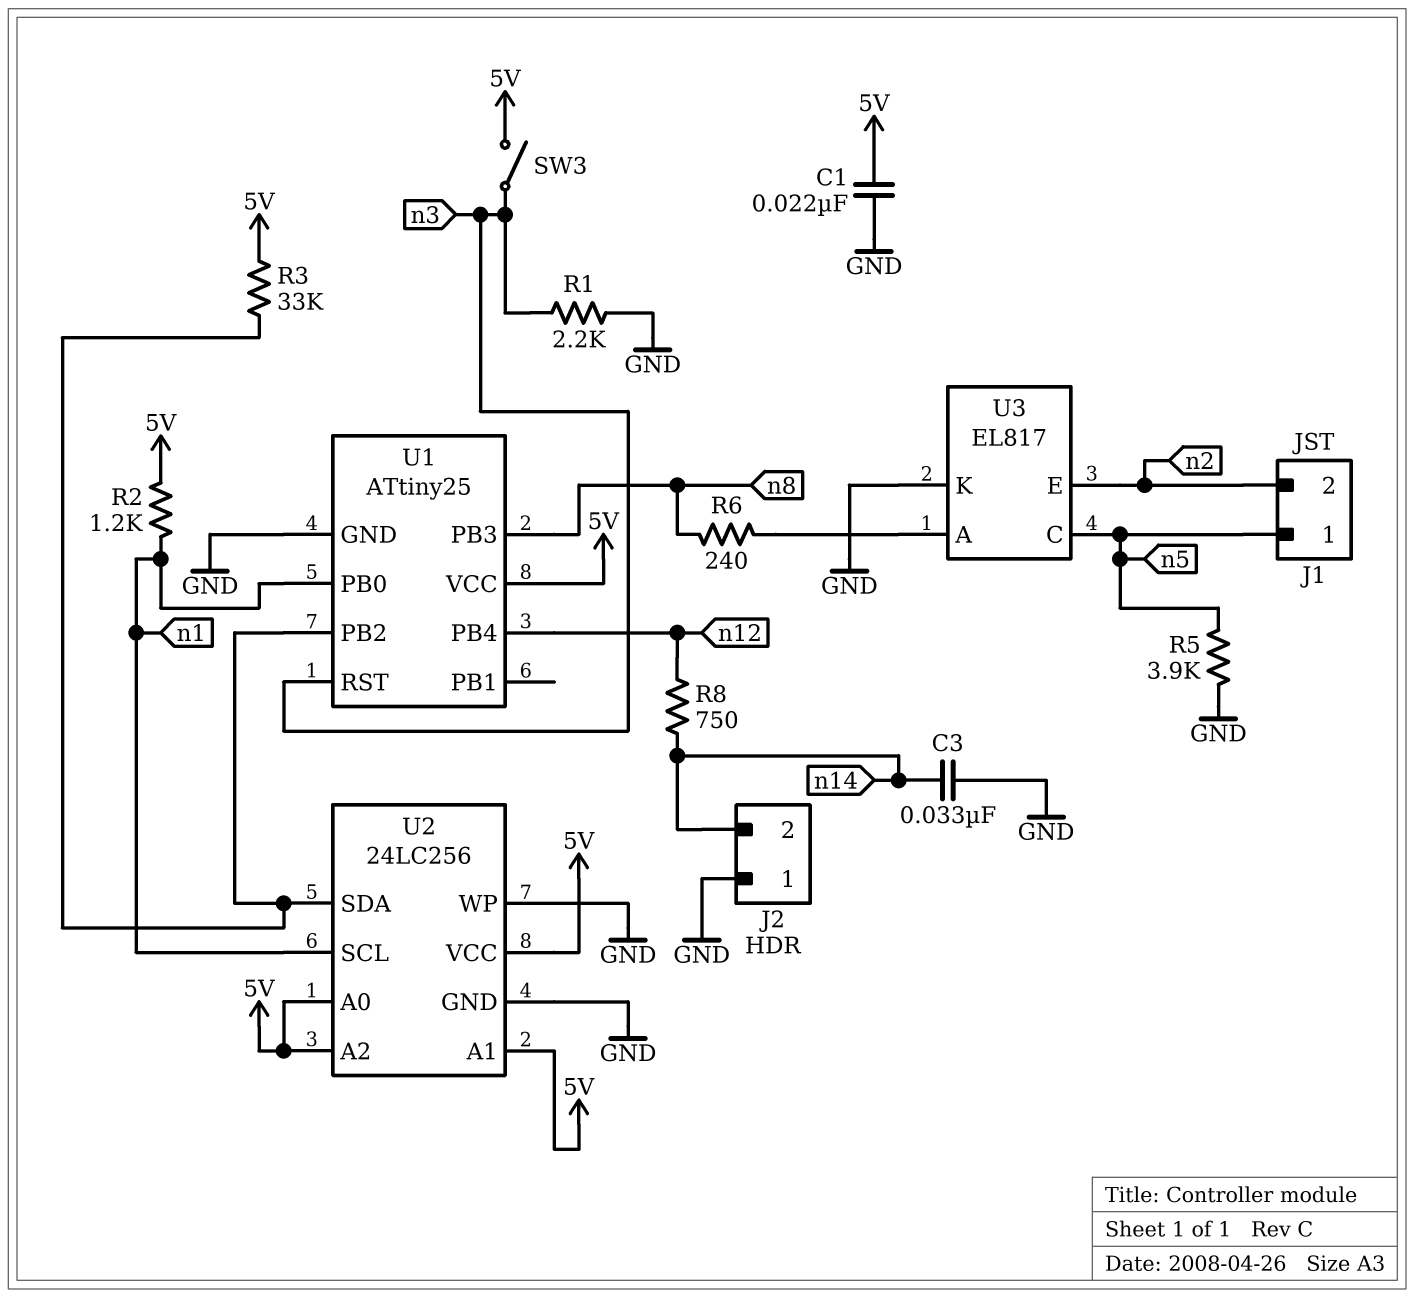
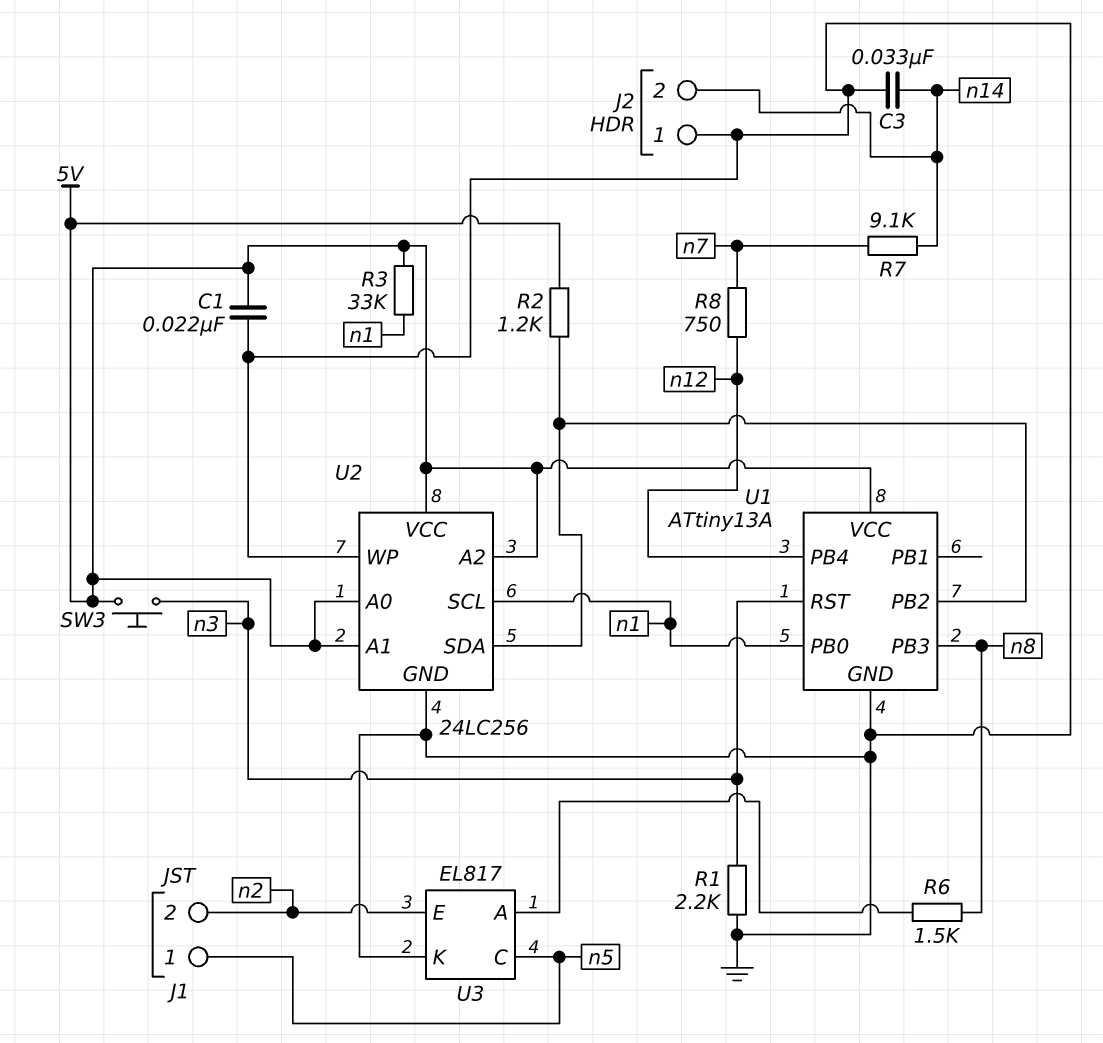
R2: 1.2k (5V, n1) -> 1.2k (5V, U1/PB2)
R3: 33k (5V, U1/PB2) -> 33k (5V, n1)
R5: 3.9k (GND, n5) -> none
R6: 240 (U3/A, n8) -> 1.5k (U3/A, n8)
R7: none -> 9.1k (n7, n14)
R8: 750 (n12, n14) -> 750 (n7, n12)
SW3: switch (5V, n3) -> button (5V, n3)
U1: ATtiny25 -> ATtiny13A

